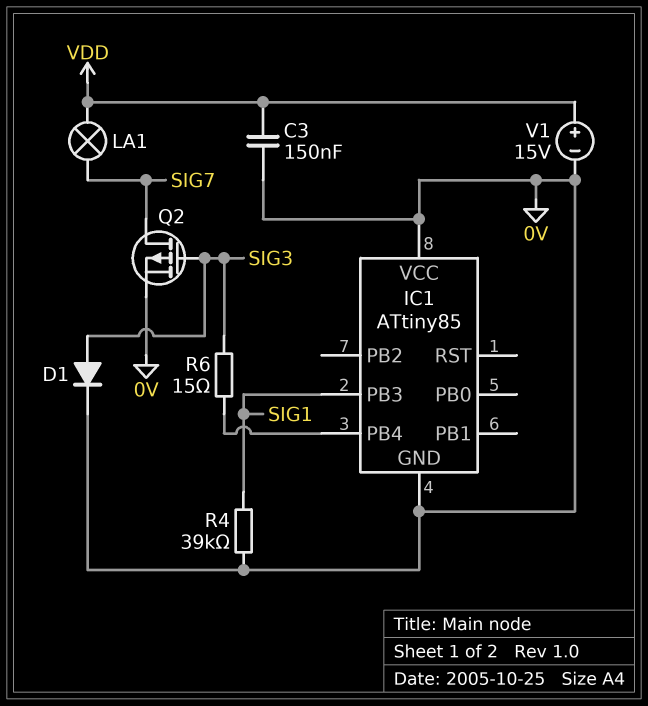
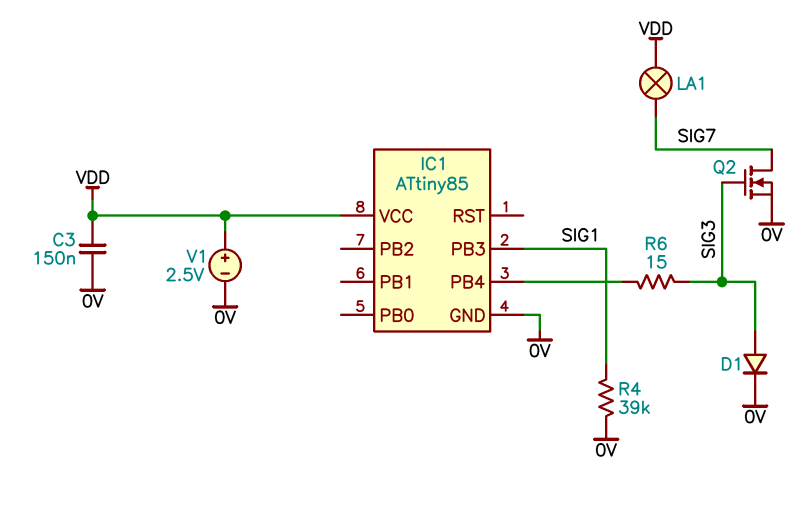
IC1 pin VCC: 0V -> VDD
Q2: PMOS (G SIG3, D SIG7, S 0V) -> NMOS (G SIG3, D SIG7, S 0V)
V1: 15V (plus VDD, minus 0V) -> 2.5V (plus VDD, minus 0V)

